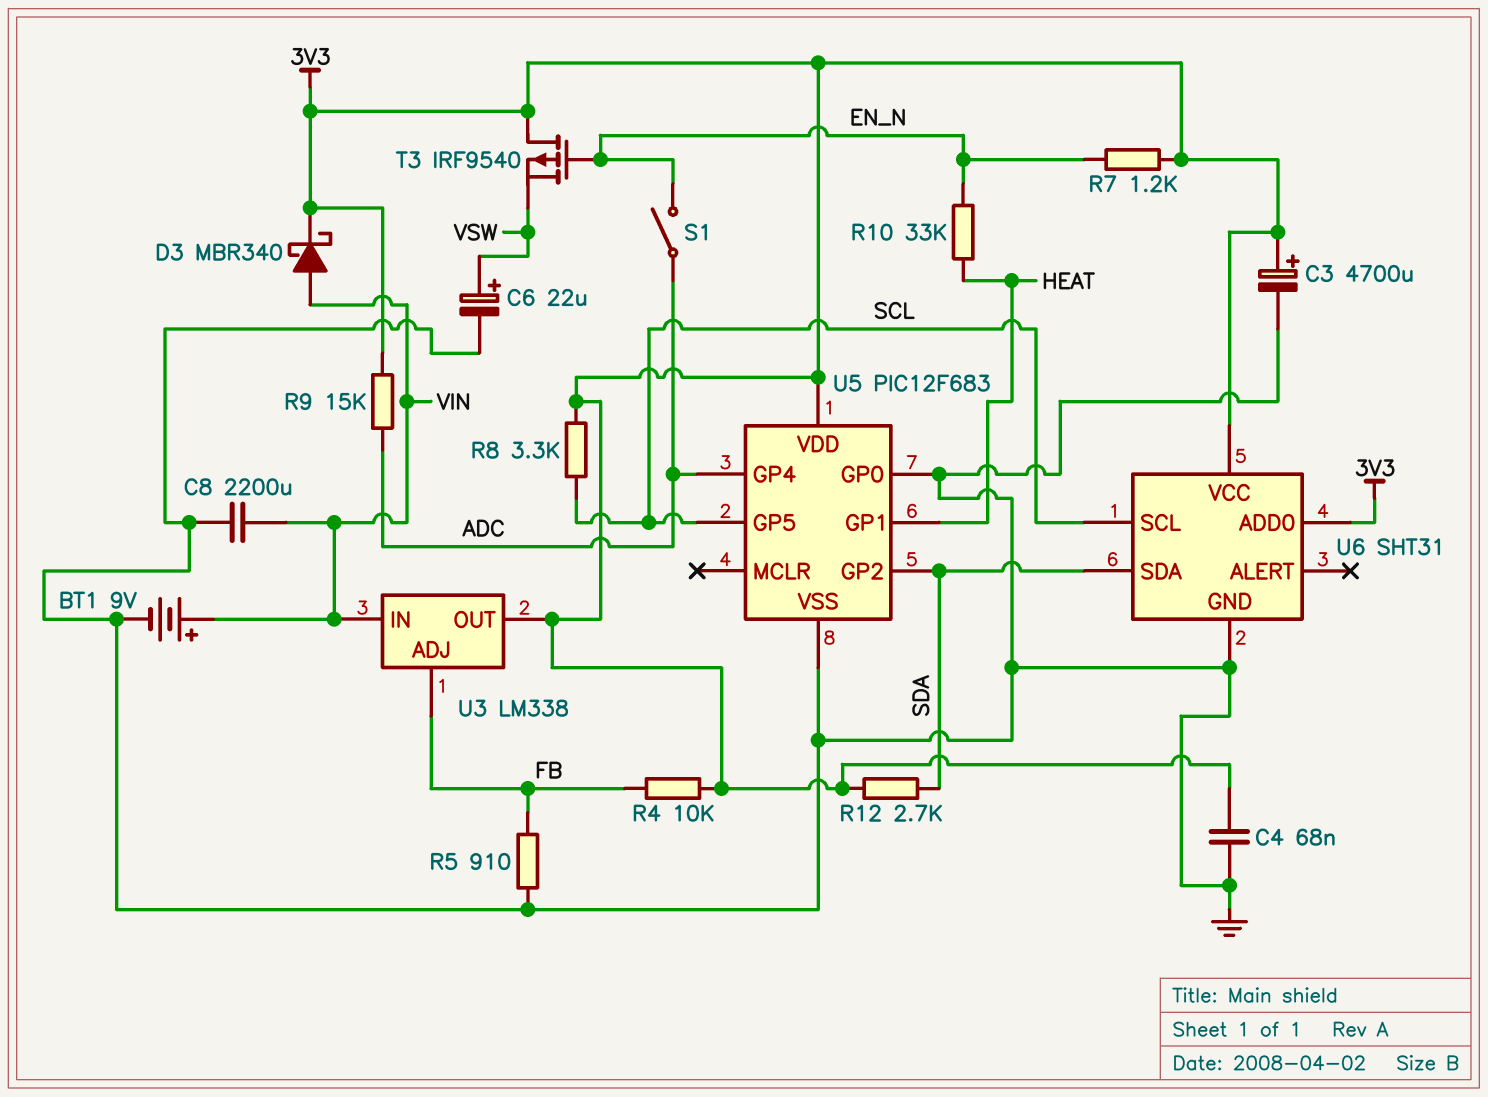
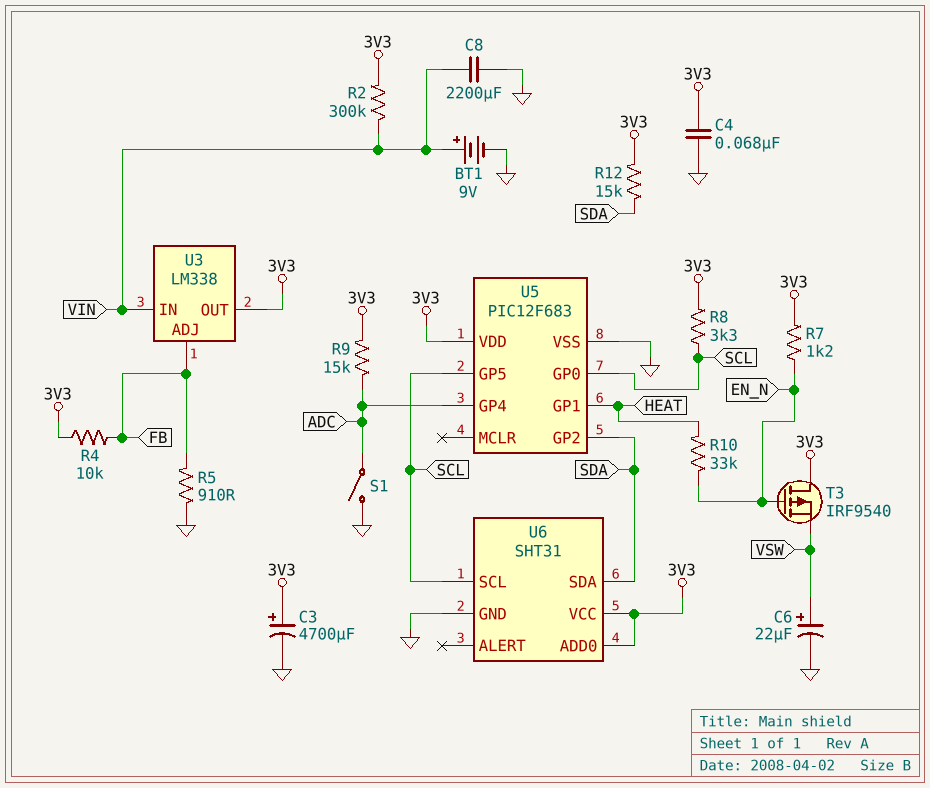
D3: schottky MBR340 (A VIN, K 3V3) -> none
R2: none -> 300k (3V3, VIN)
R12: 2.7k (3V3, SDA) -> 15k (3V3, SDA)
S1: switch (ADC, EN_N) -> switch (ADC, GND)
U5 pin GP0: GND -> SCL

